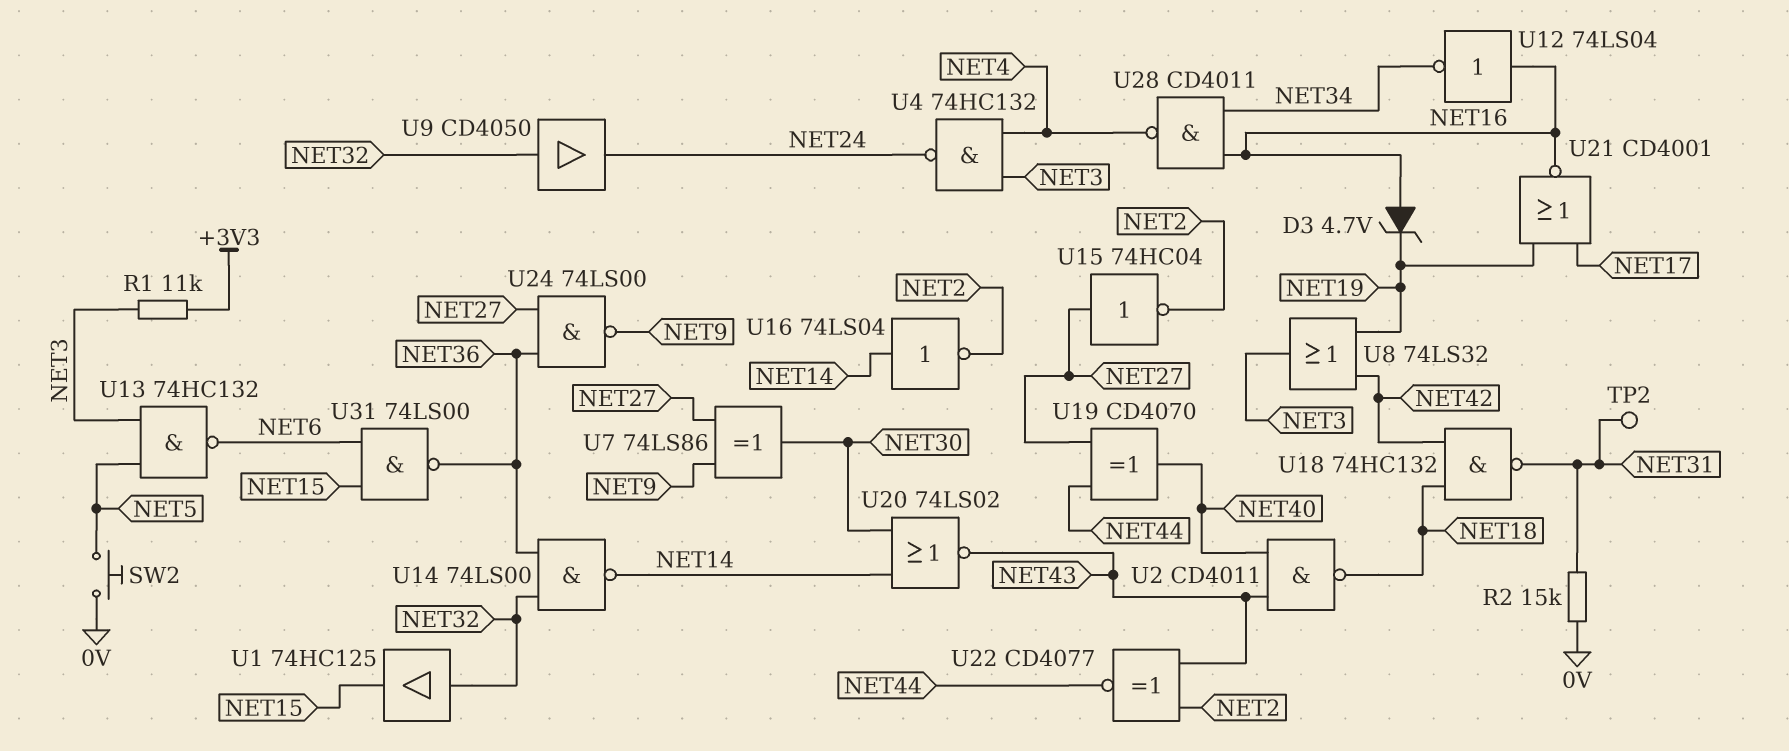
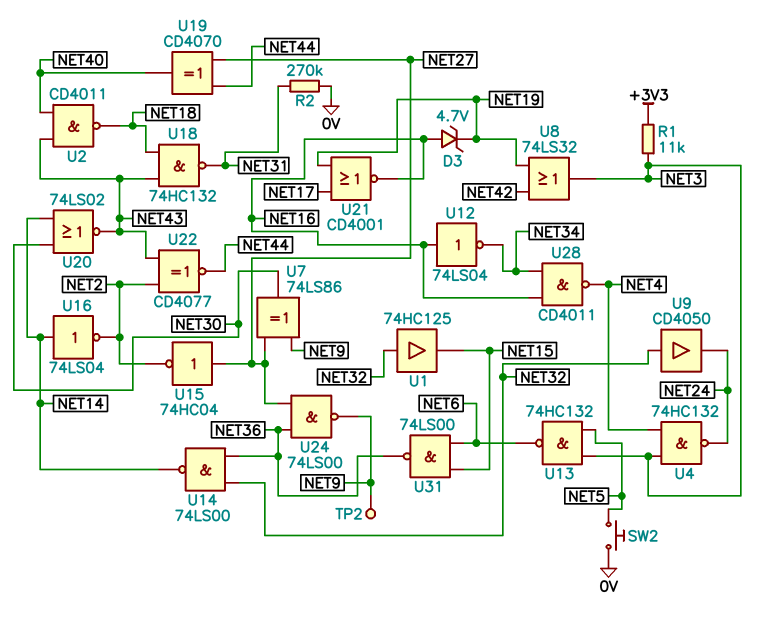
R2: 15k (0V, NET31) -> 270k (0V, NET31)
TP2: test point (NET31) -> test point (NET9)
U18: NAND 74HC132 (in NET18, in NET42, out NET31) -> NAND 74HC132 (in NET18, in NET43, out NET31)

